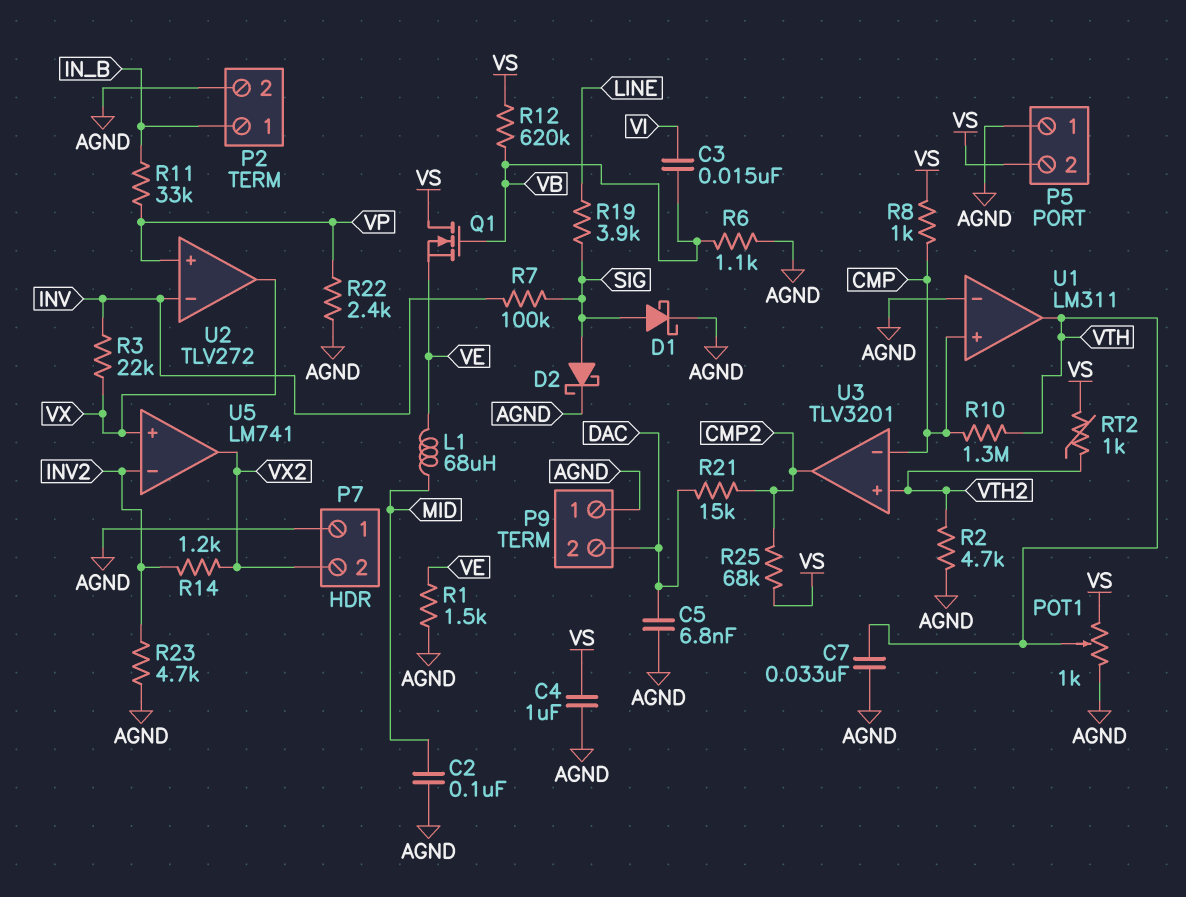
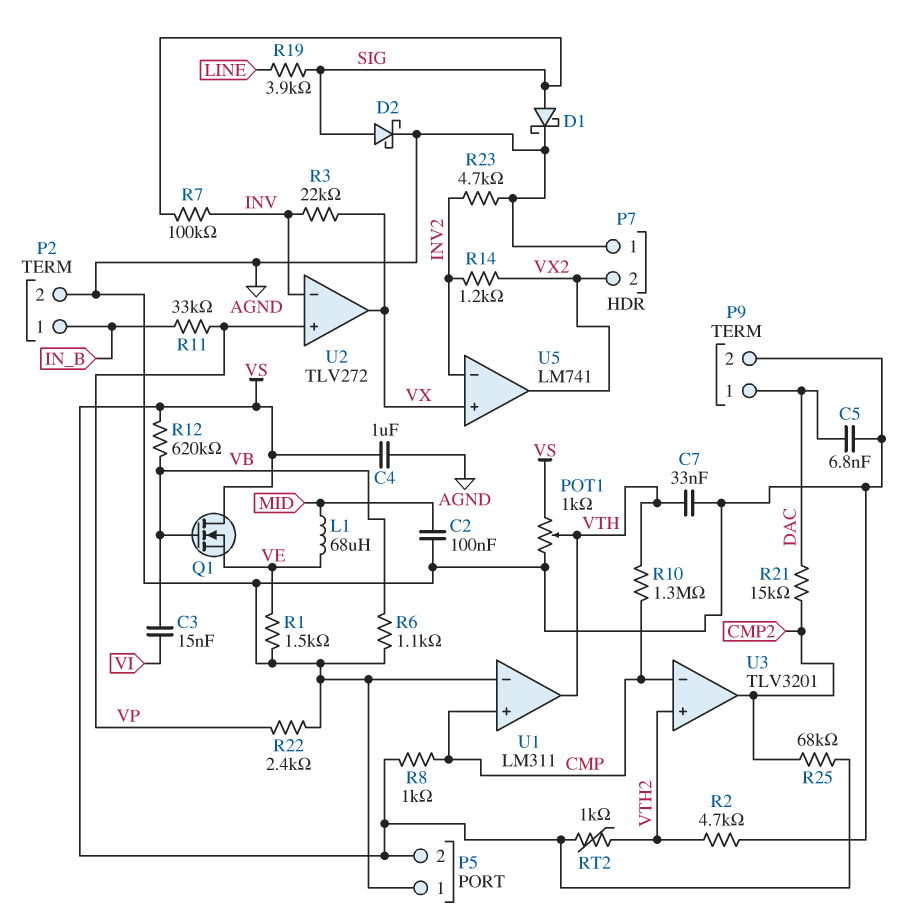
P9 pin 1: AGND -> DAC
P9 pin 2: DAC -> AGND

